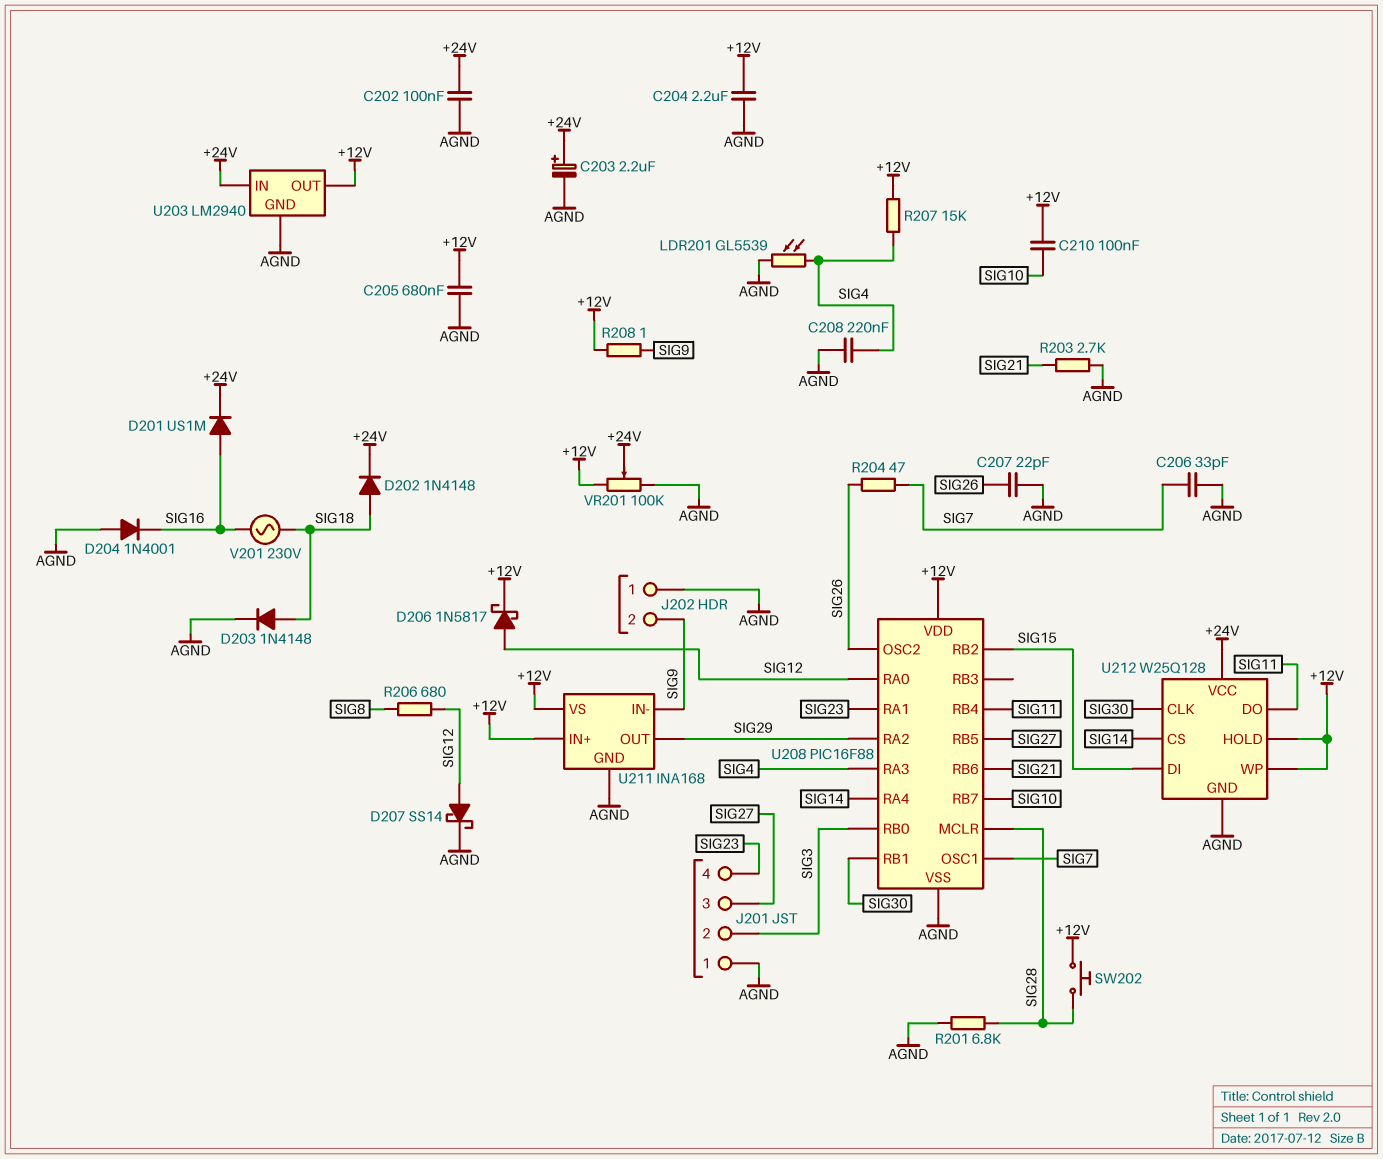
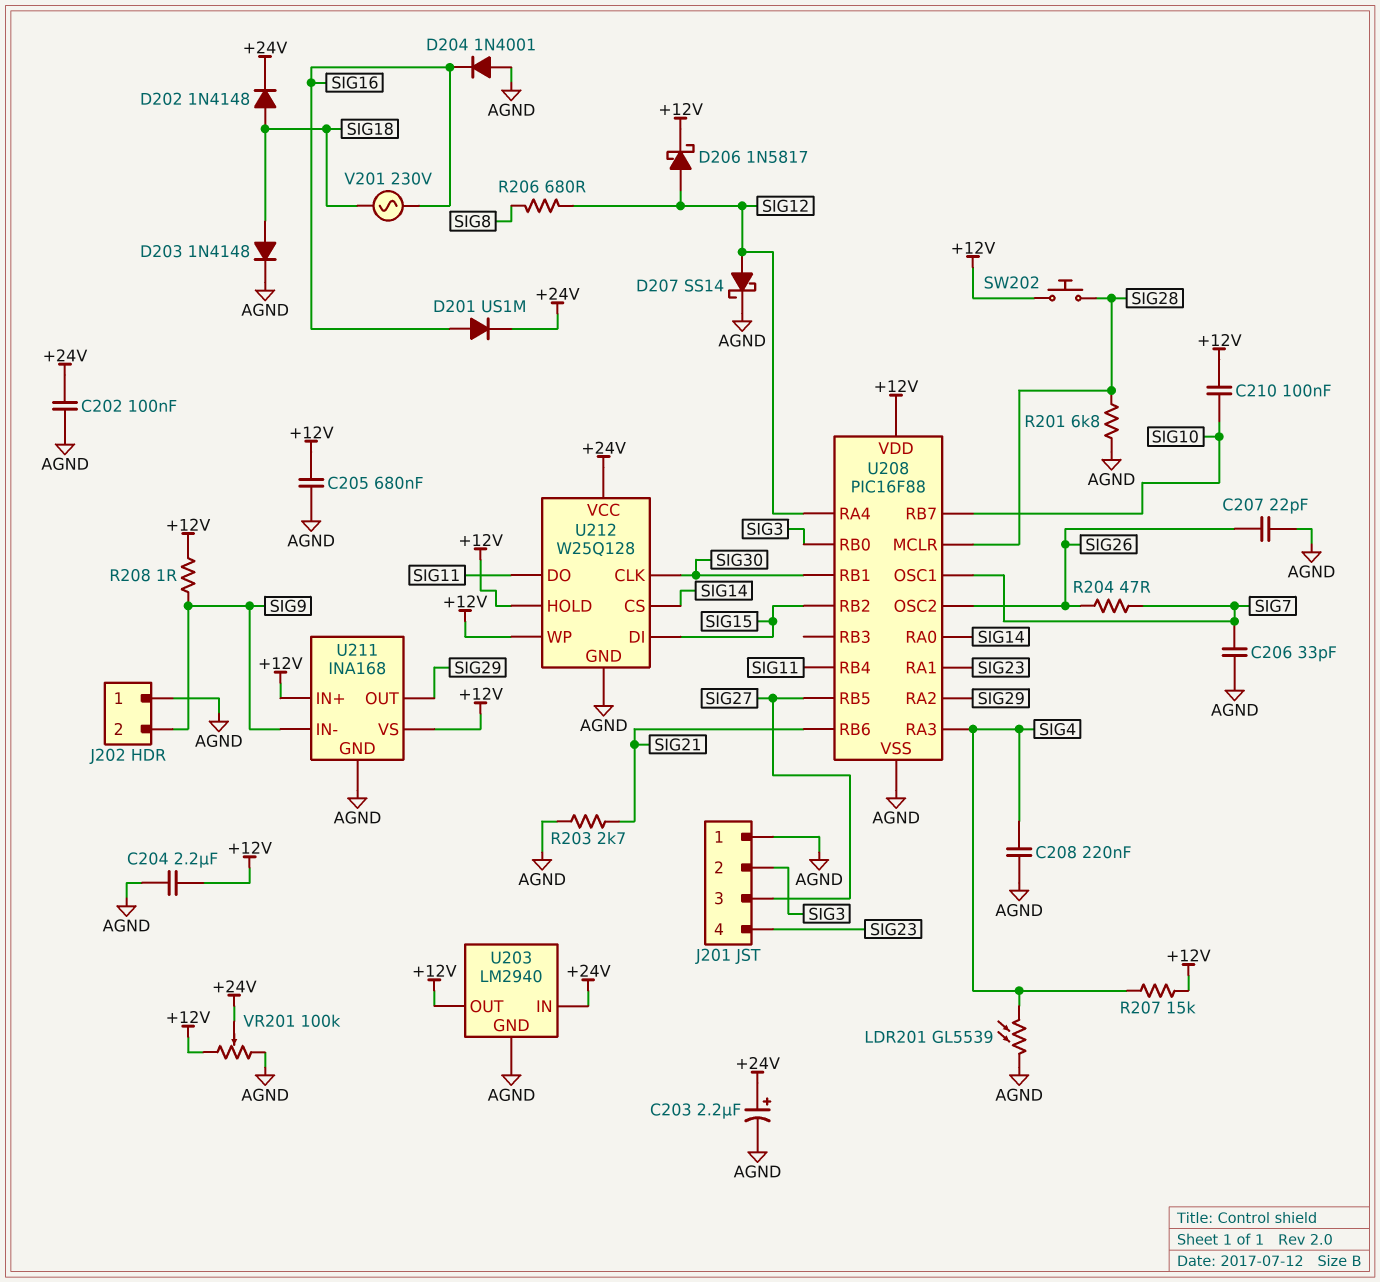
U208 pin RA0: SIG12 -> SIG14
U208 pin RA4: SIG14 -> SIG12

